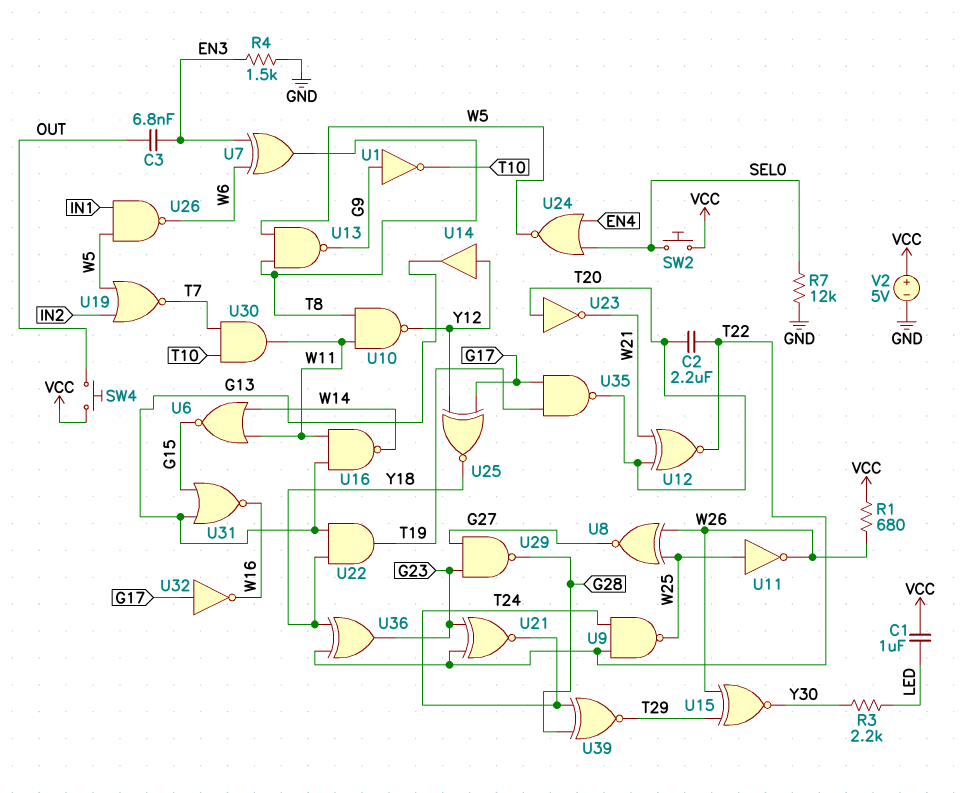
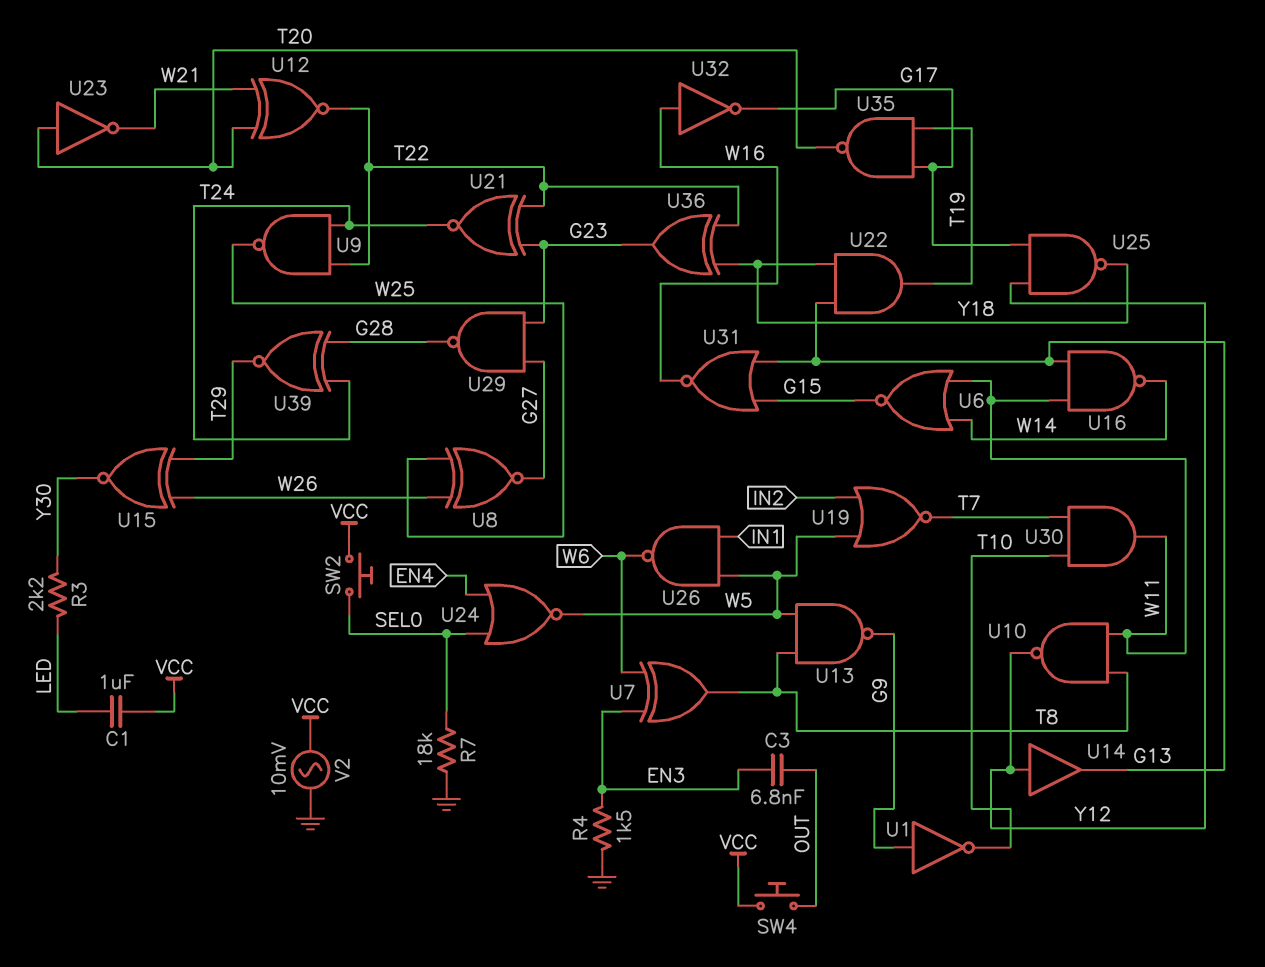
C2: 2.2uF (T20, T22) -> none
R1: 680 (VCC, W26) -> none
R7: 12k (GND, SEL0) -> 18k (GND, SEL0)
U11: NOT (in W25, out W26) -> none
U25: XNOR (in G17, in Y12, out Y18) -> NAND (in G17, in Y12, out Y18)
U32: NOT (in G17, out W16) -> NOT (in W16, out G17)
V2: 5V (plus VCC, minus GND) -> AC 10mV (GND, VCC)

